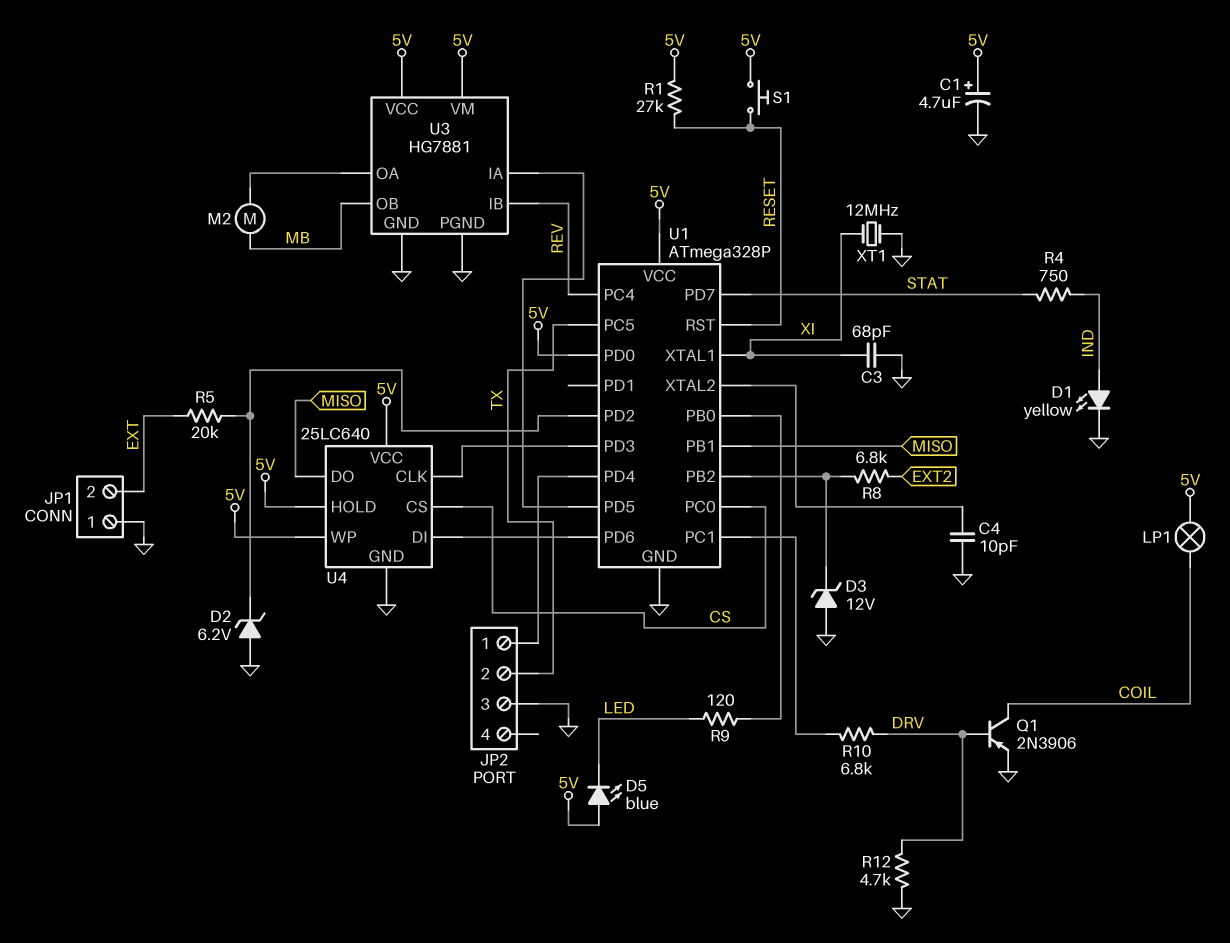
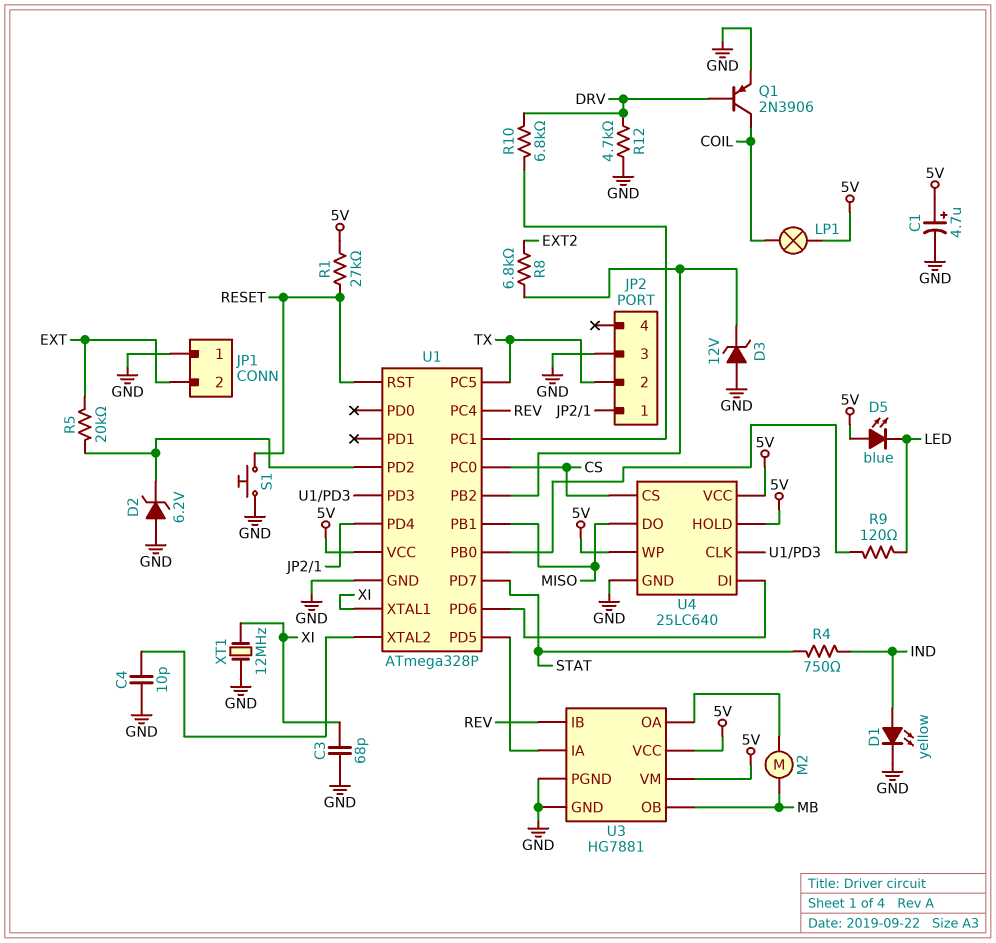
S1: button (5V, RESET) -> button (GND, RESET)
U1 pin PD0: 5V -> none

